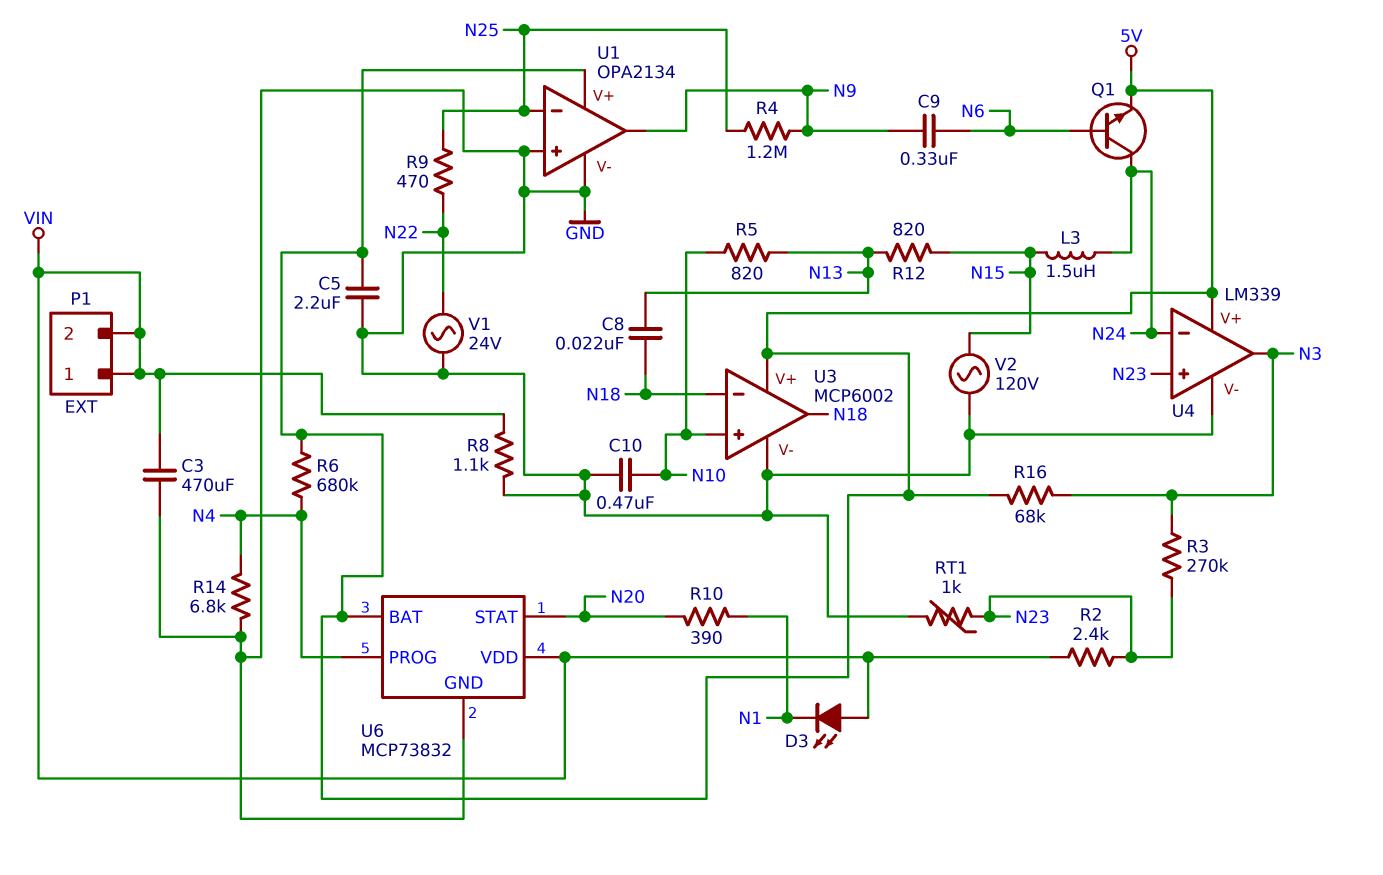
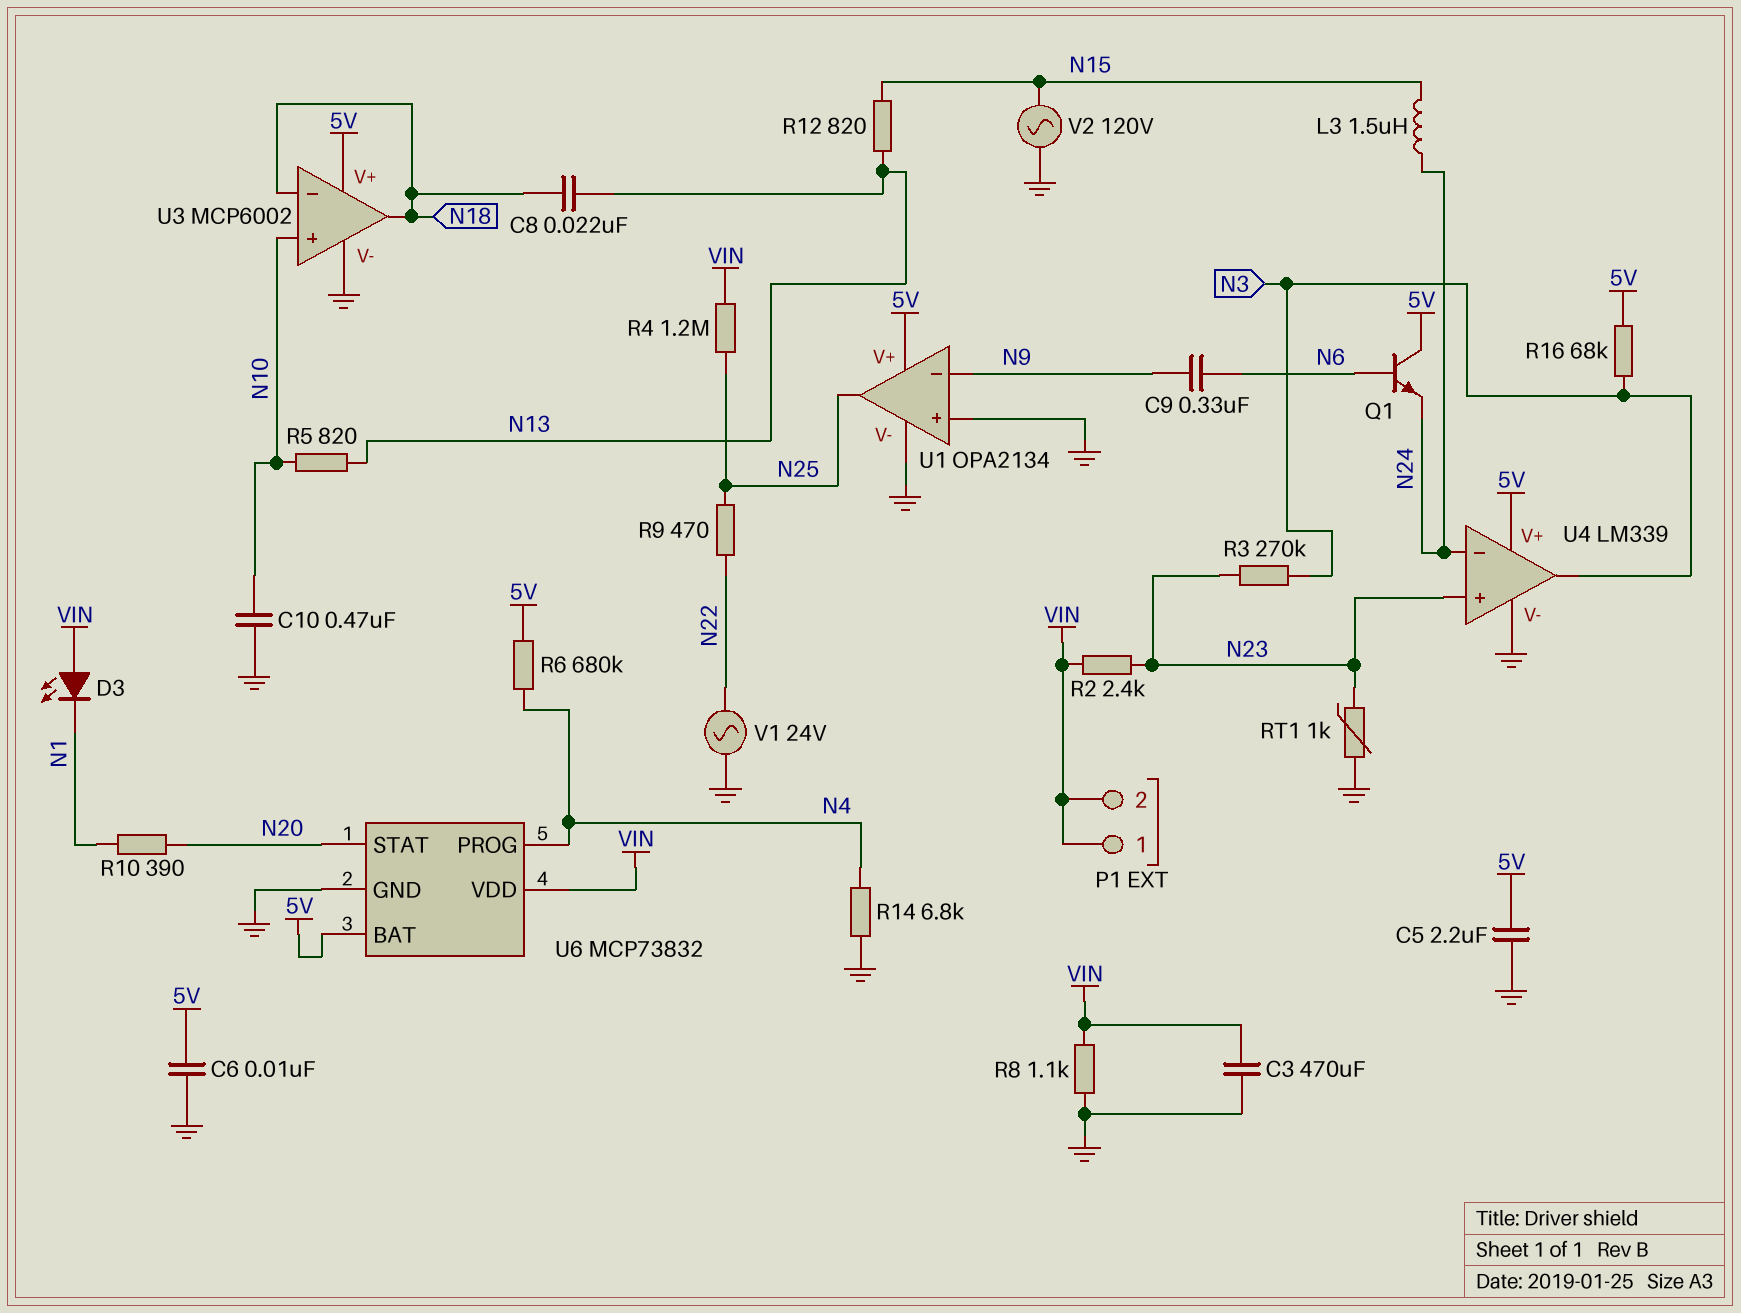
C6: none -> 10nF (5V, GND)
Q1: NPN (B N6, C N24, E 5V) -> NPN (B N6, C 5V, E N24)
R4: 1.2M (N9, N25) -> 1.2M (N25, VIN)
U1 pin in-: N25 -> N9
U1 pin out: N9 -> N25

